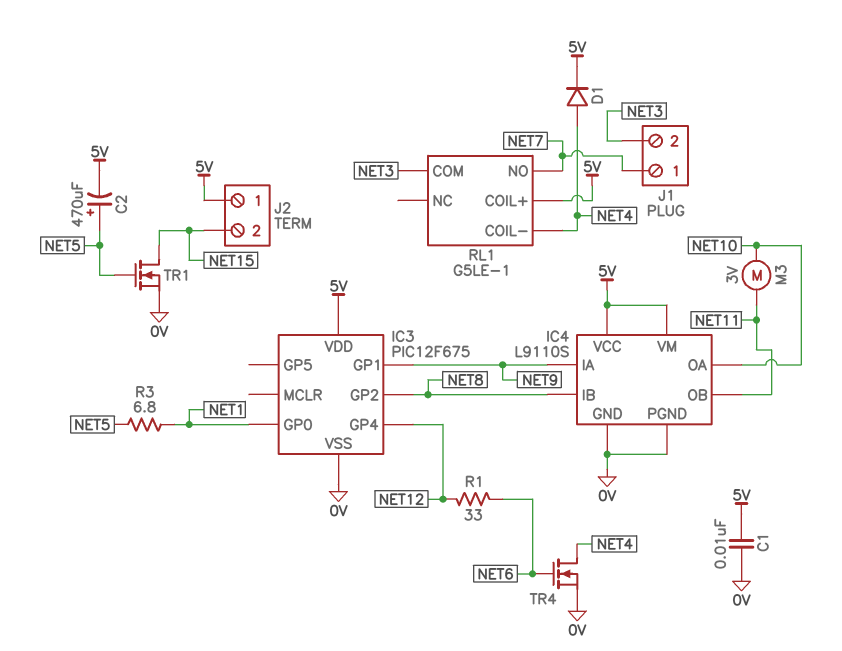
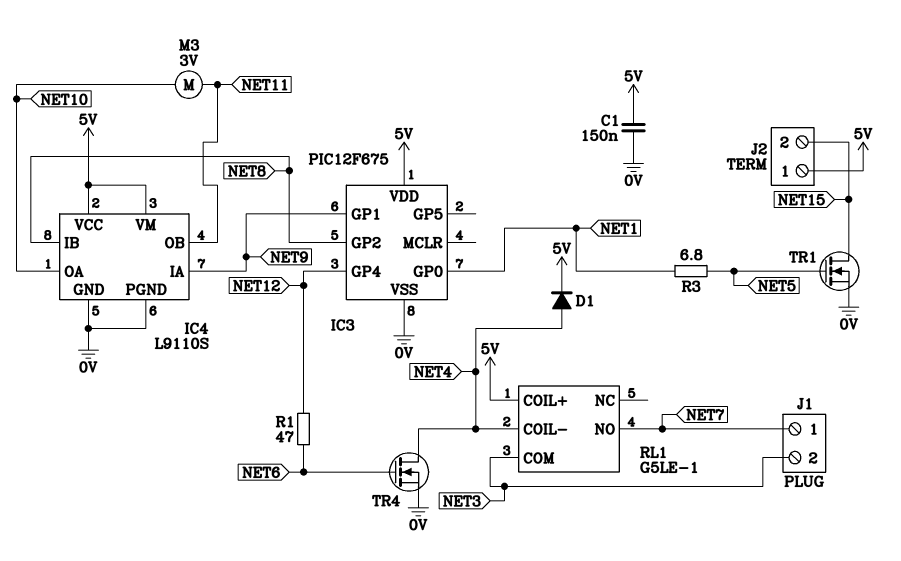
C1: 10nF (0V, 5V) -> 150nF (0V, 5V)
C2: 470uF (plus NET5, minus 5V) -> none
R1: 33 (NET6, NET12) -> 47 (NET6, NET12)

